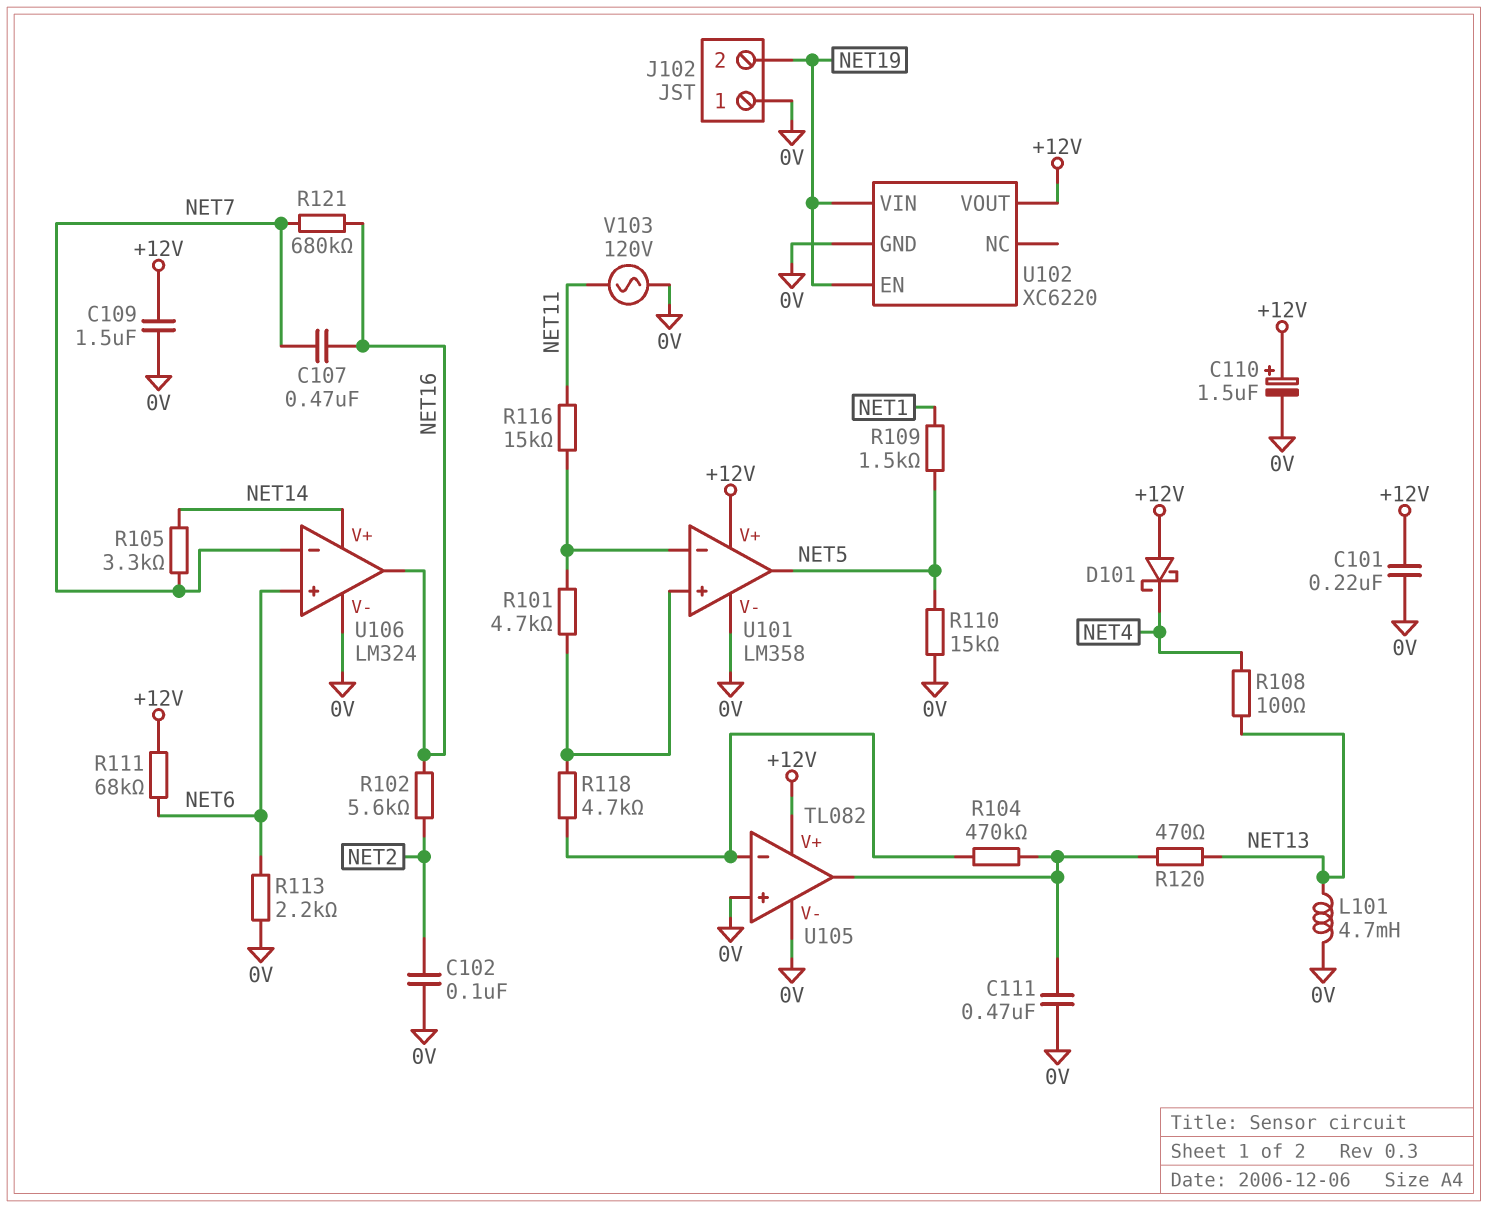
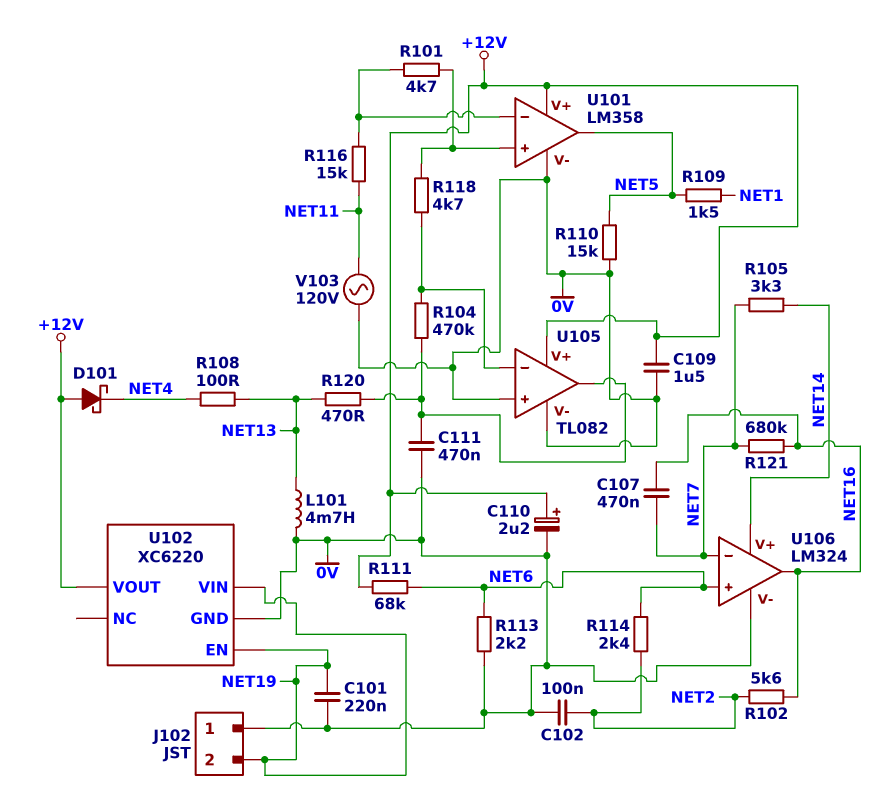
C101: 220nF (+12V, 0V) -> 220nF (0V, NET19)
C110: 1.5uF (plus +12V, minus 0V) -> 2.2uF (plus +12V, minus 0V)
R114: none -> 2.4k (NET2, NET6)

